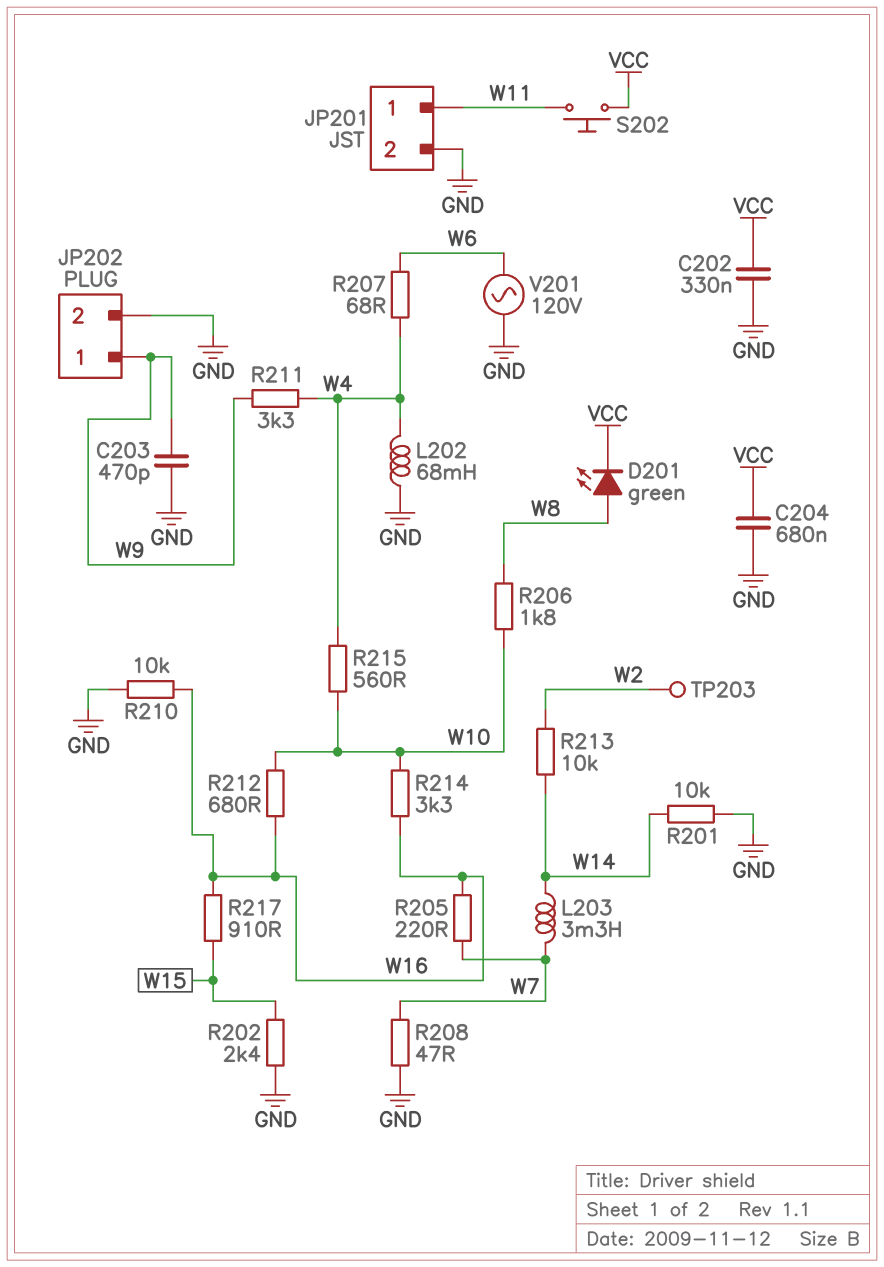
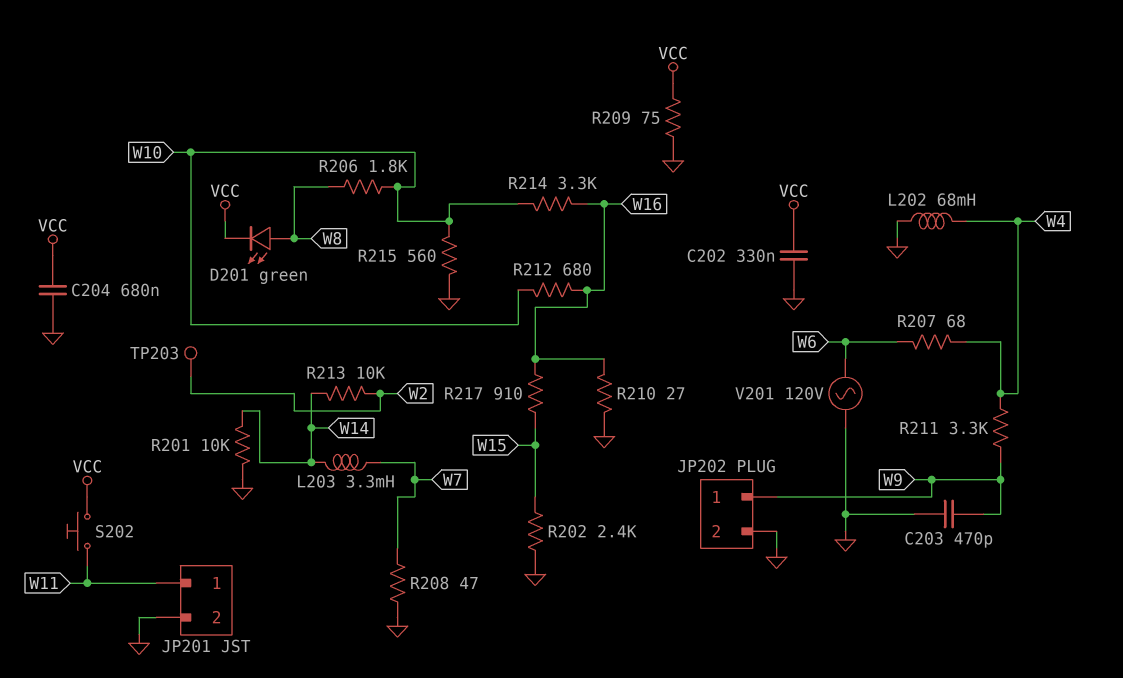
R205: 220 (W7, W16) -> none
R209: none -> 75 (GND, VCC)
R210: 10k (GND, W16) -> 27 (GND, W16)
R215: 560 (W4, W10) -> 560 (GND, W10)

